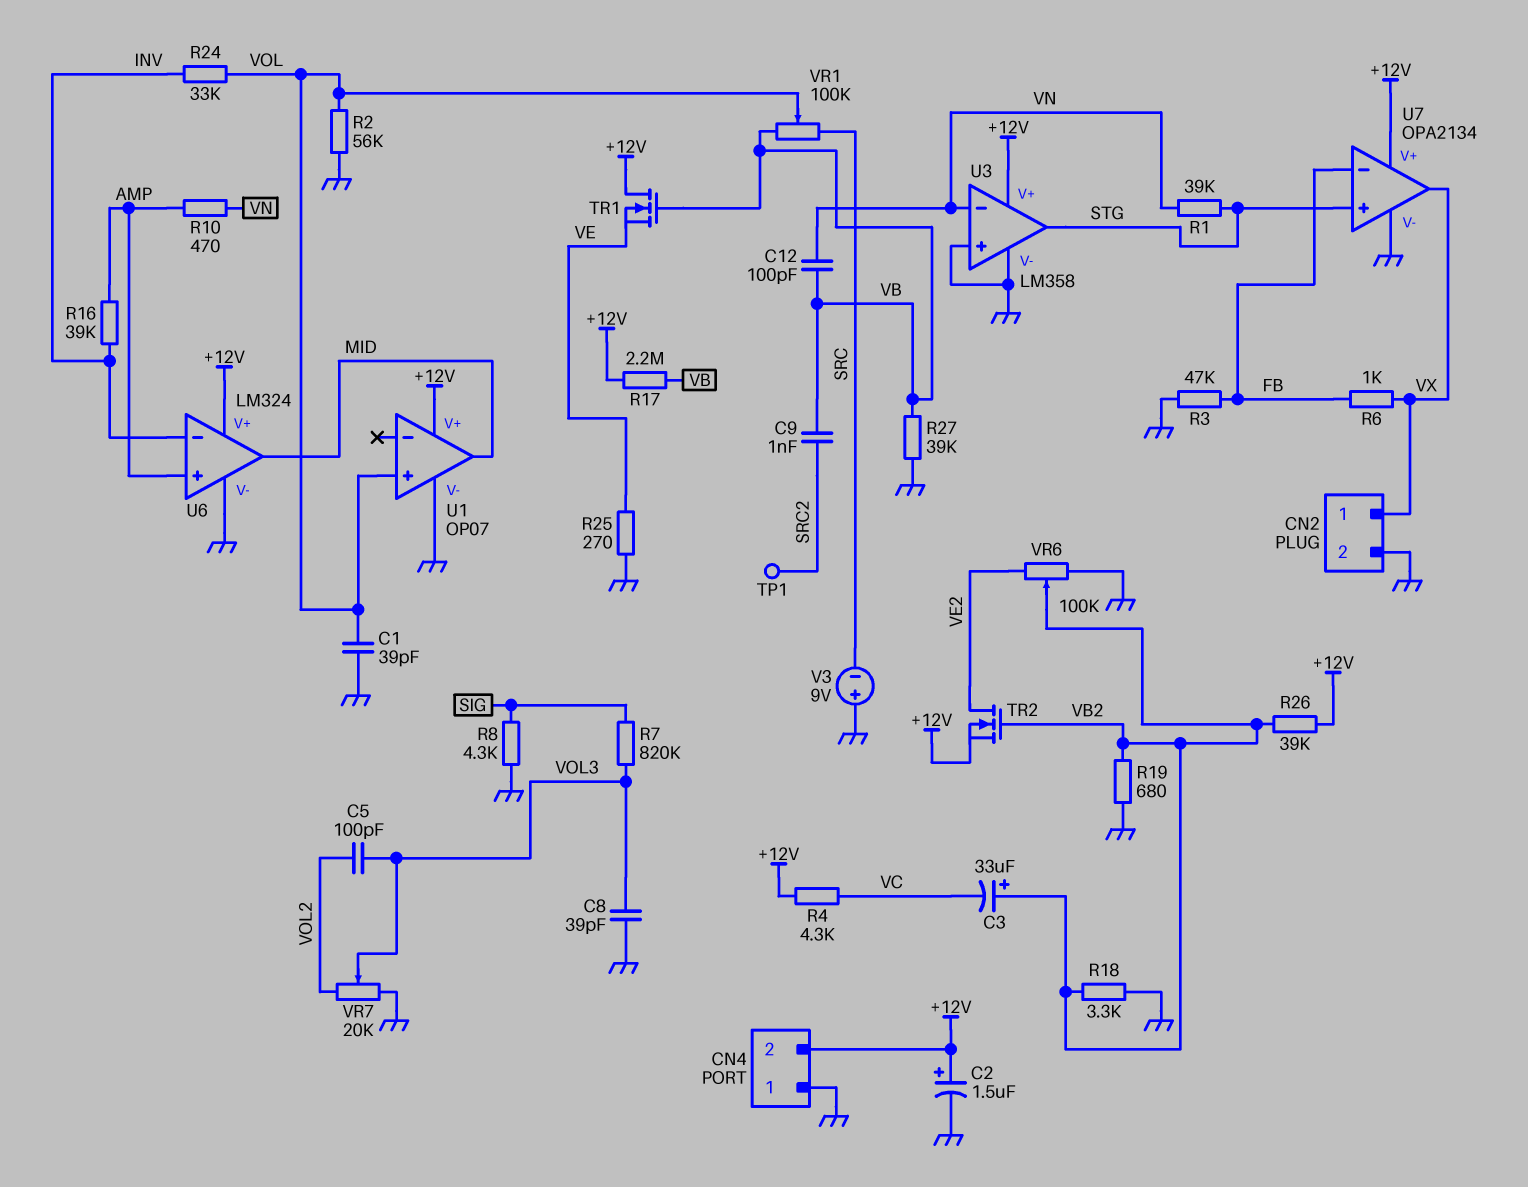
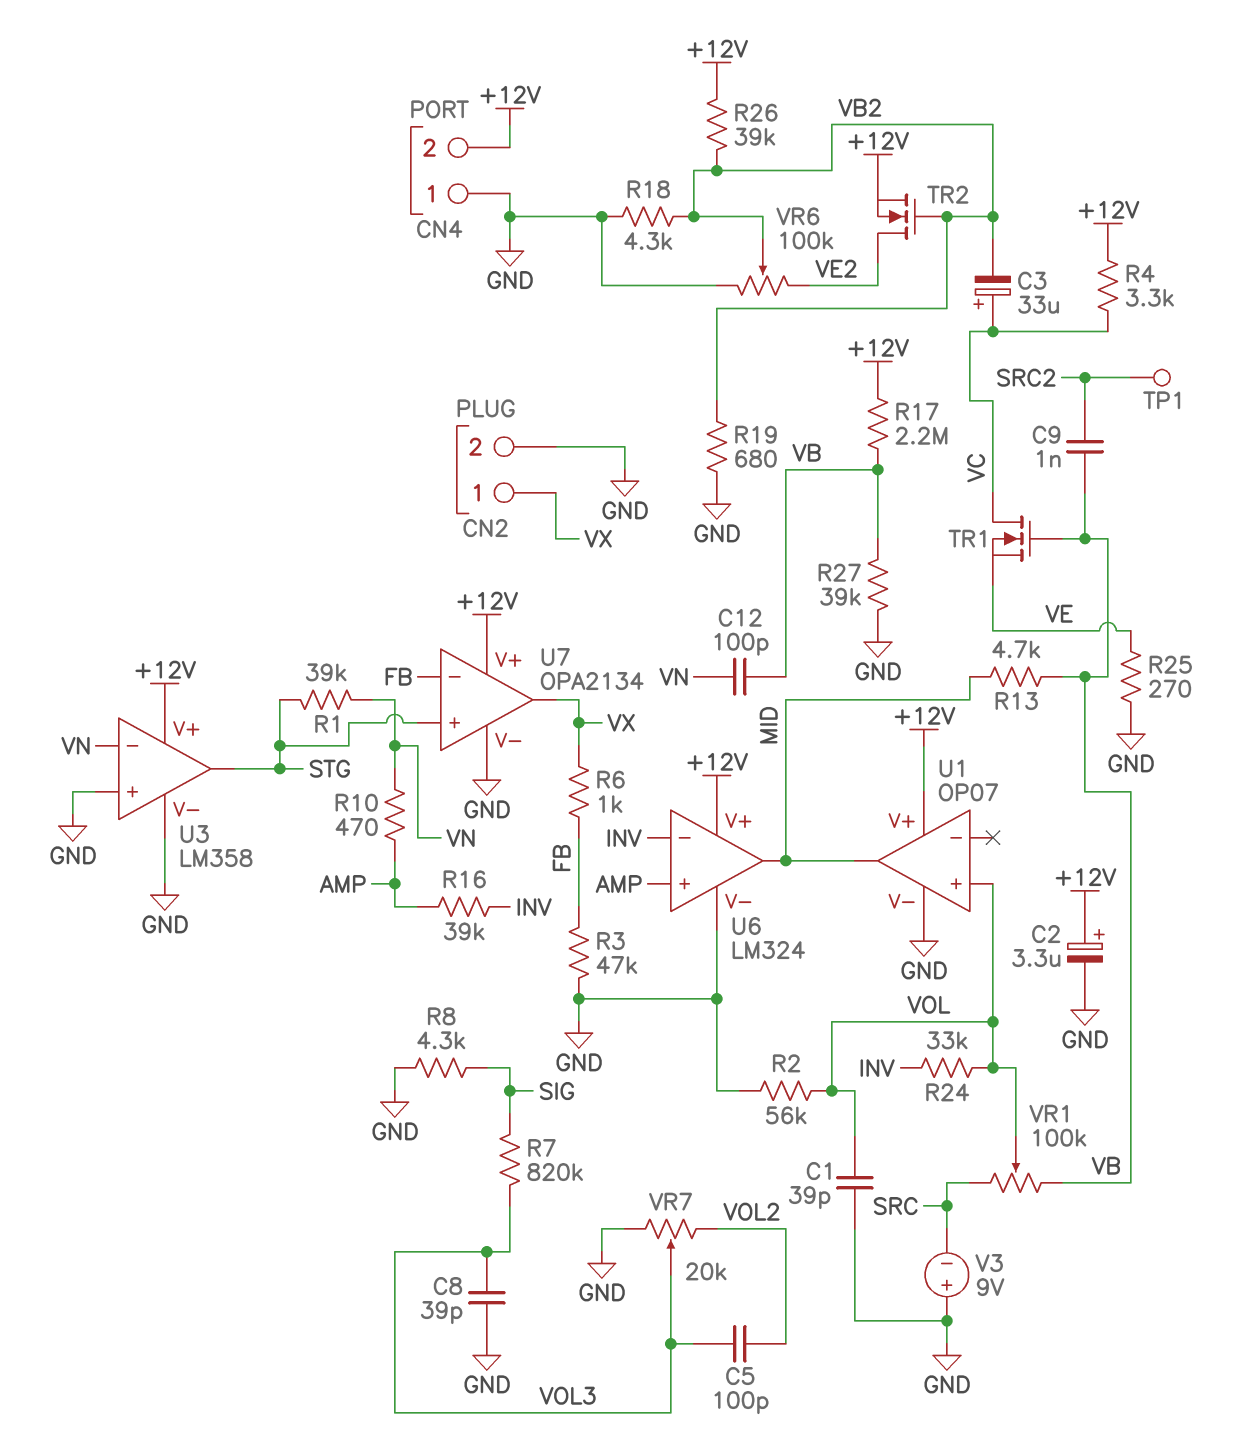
C2: 1.5uF (plus +12V, minus GND) -> 3.3uF (plus +12V, minus GND)
C3: 33uF (plus VB2, minus VC) -> 33uF (plus VC, minus VB2)
R4: 4.3k (+12V, VC) -> 3.3k (+12V, VC)
R13: none -> 4.7k (MID, VB)
R18: 3.3k (GND, VB2) -> 4.3k (GND, VB2)
TR1: NMOS (G VB, D +12V, S VE) -> NMOS (G VB, D VC, S VE)

